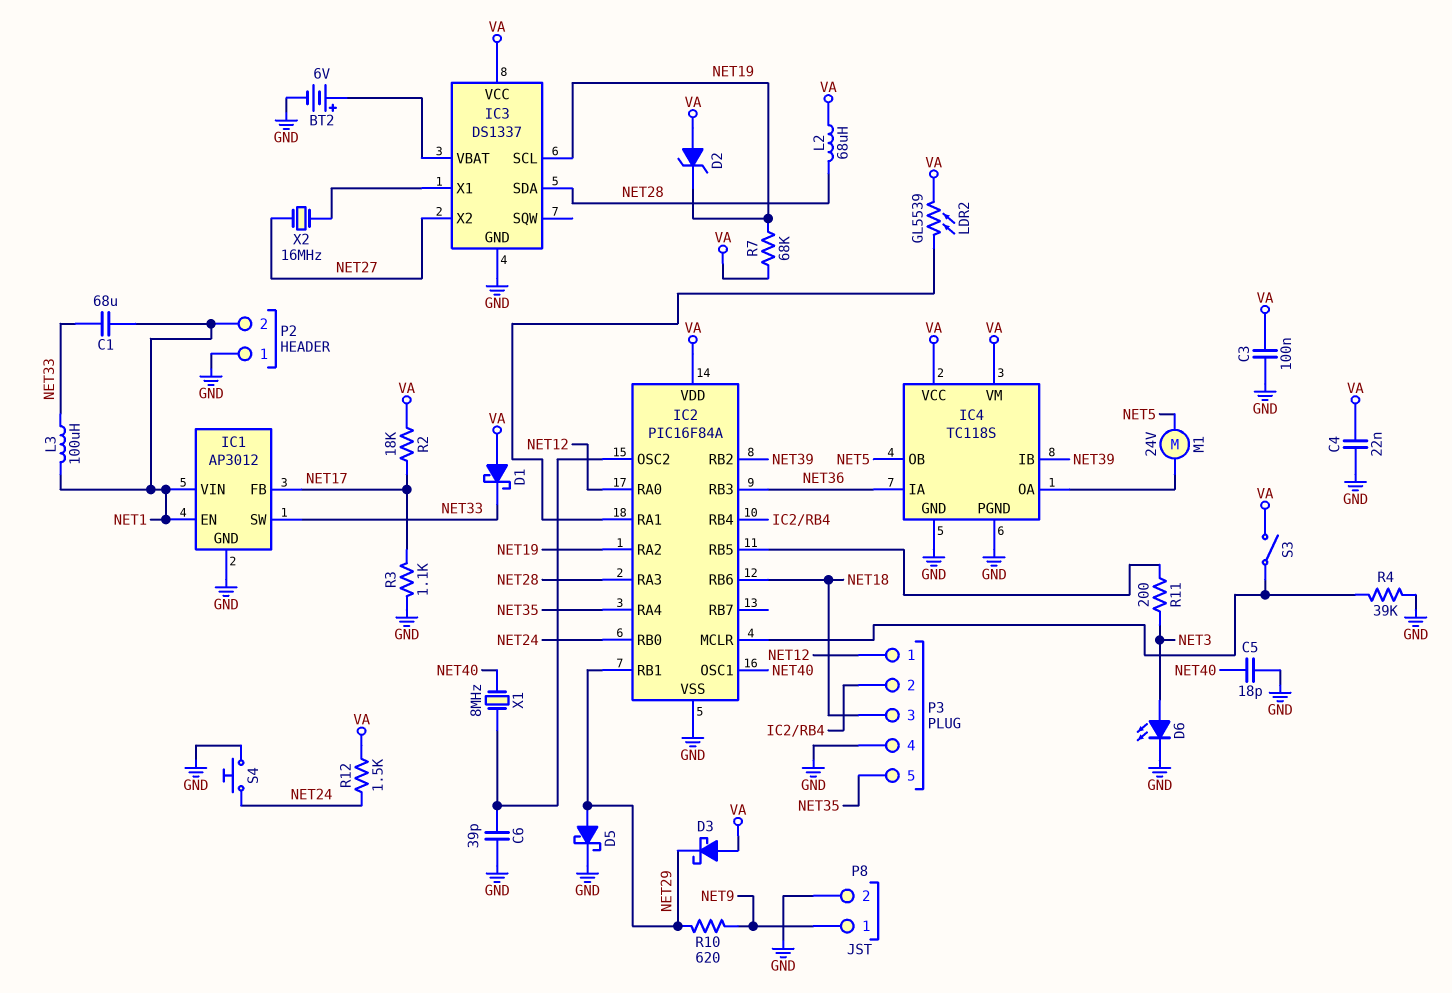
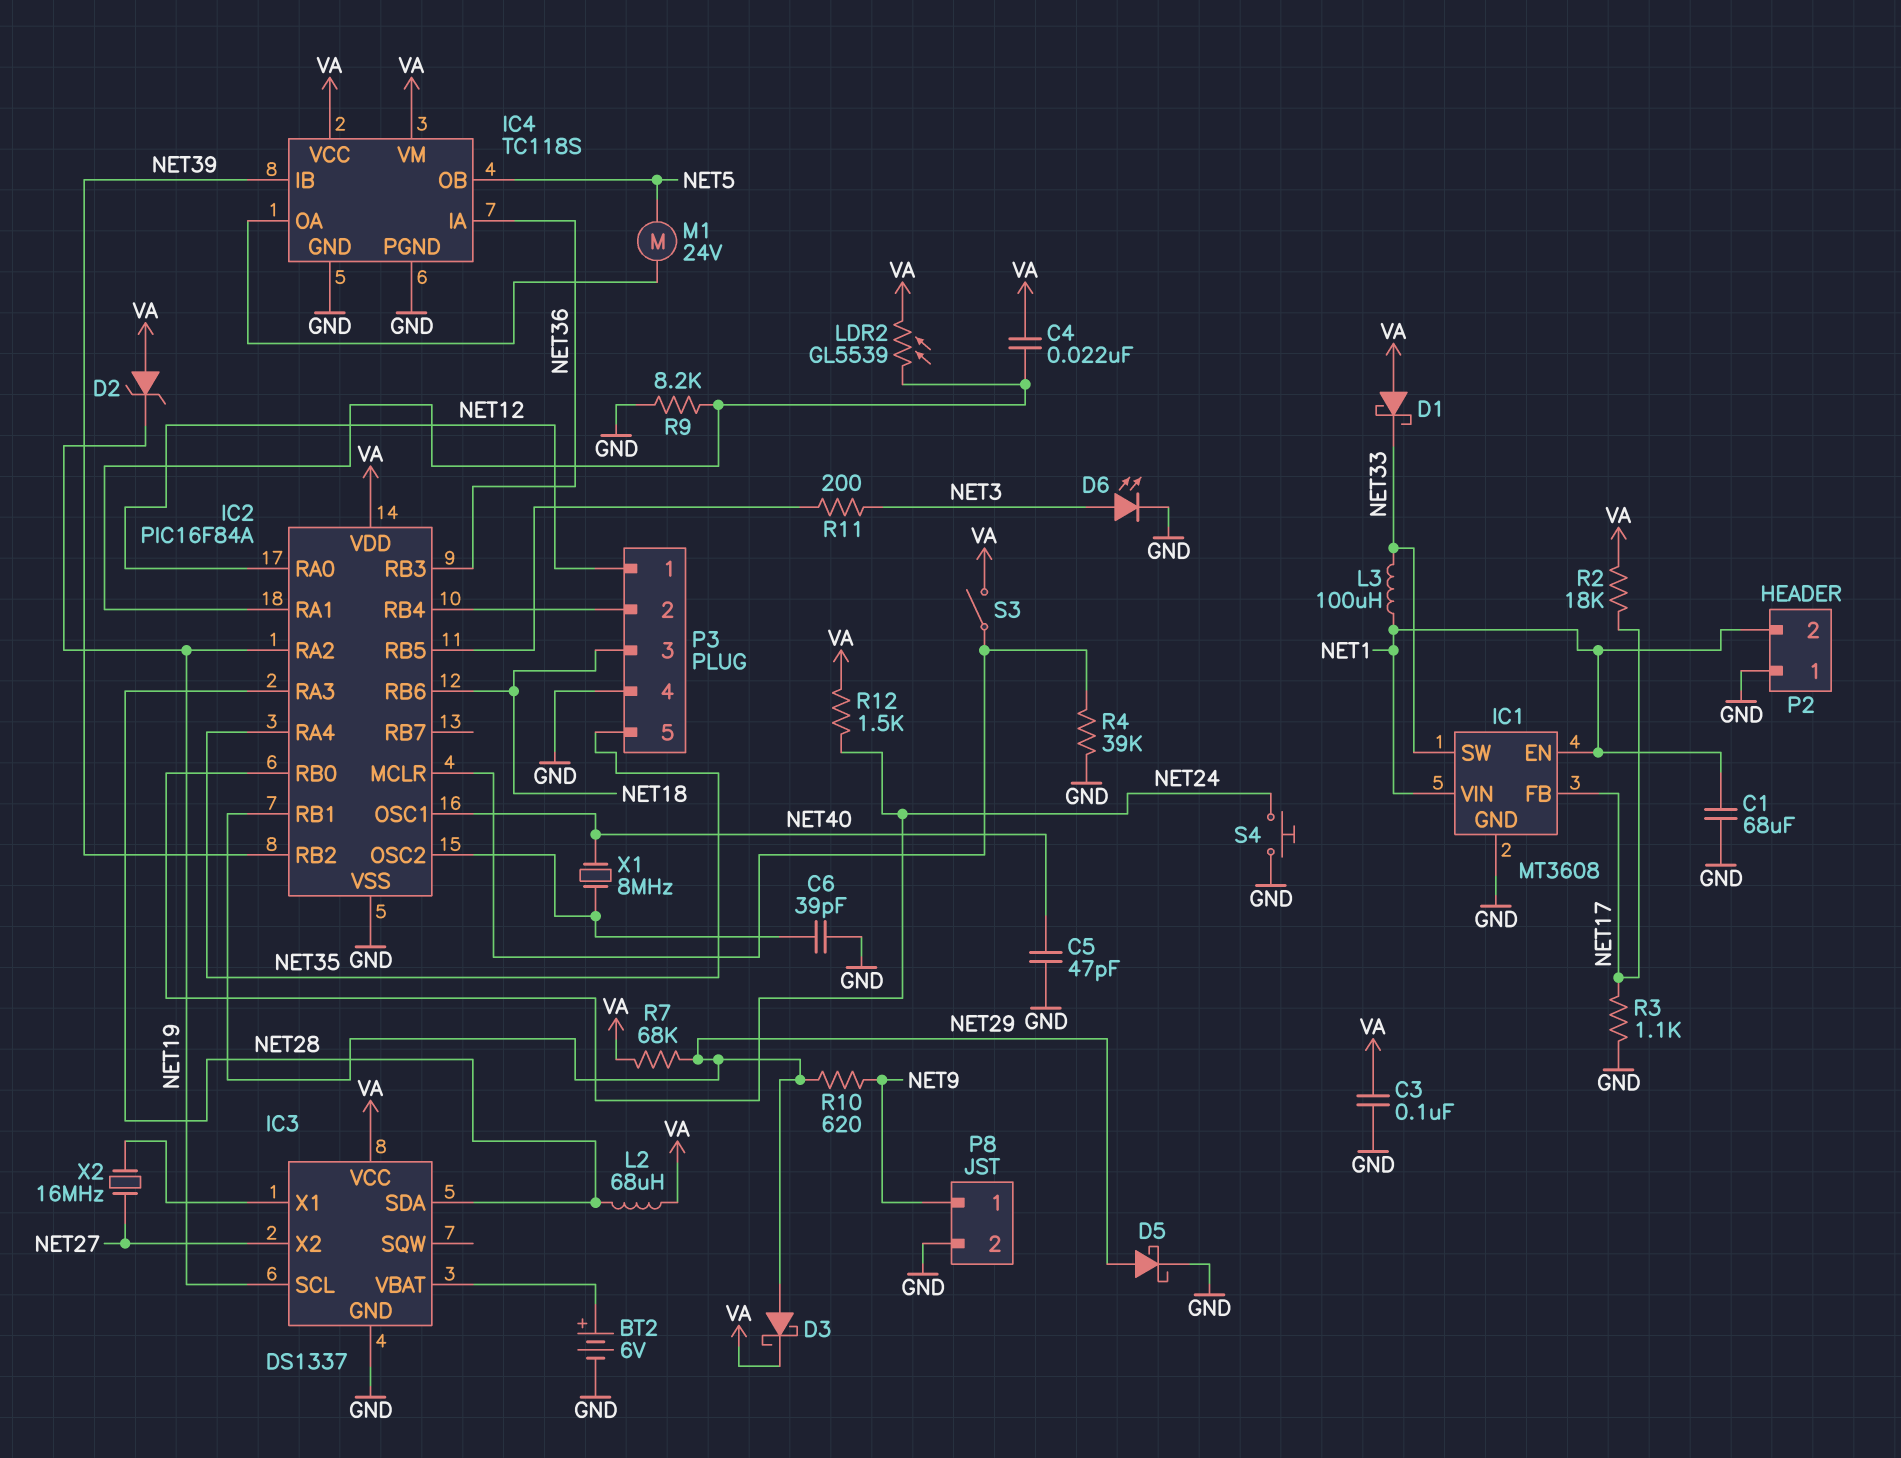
C1: 68uF (NET1, NET33) -> 68uF (GND, NET1)
C4: 22nF (GND, VA) -> 22nF (IC2/RA1, VA)
C5: 18pF (GND, NET40) -> 47pF (GND, NET40)
D3: schottky (A VA, K NET29) -> schottky (A NET29, K VA)
IC1: AP3012 -> MT3608
R7: 68k (NET19, VA) -> 68k (NET29, VA)
R9: none -> 8.2k (GND, IC2/RA1)

